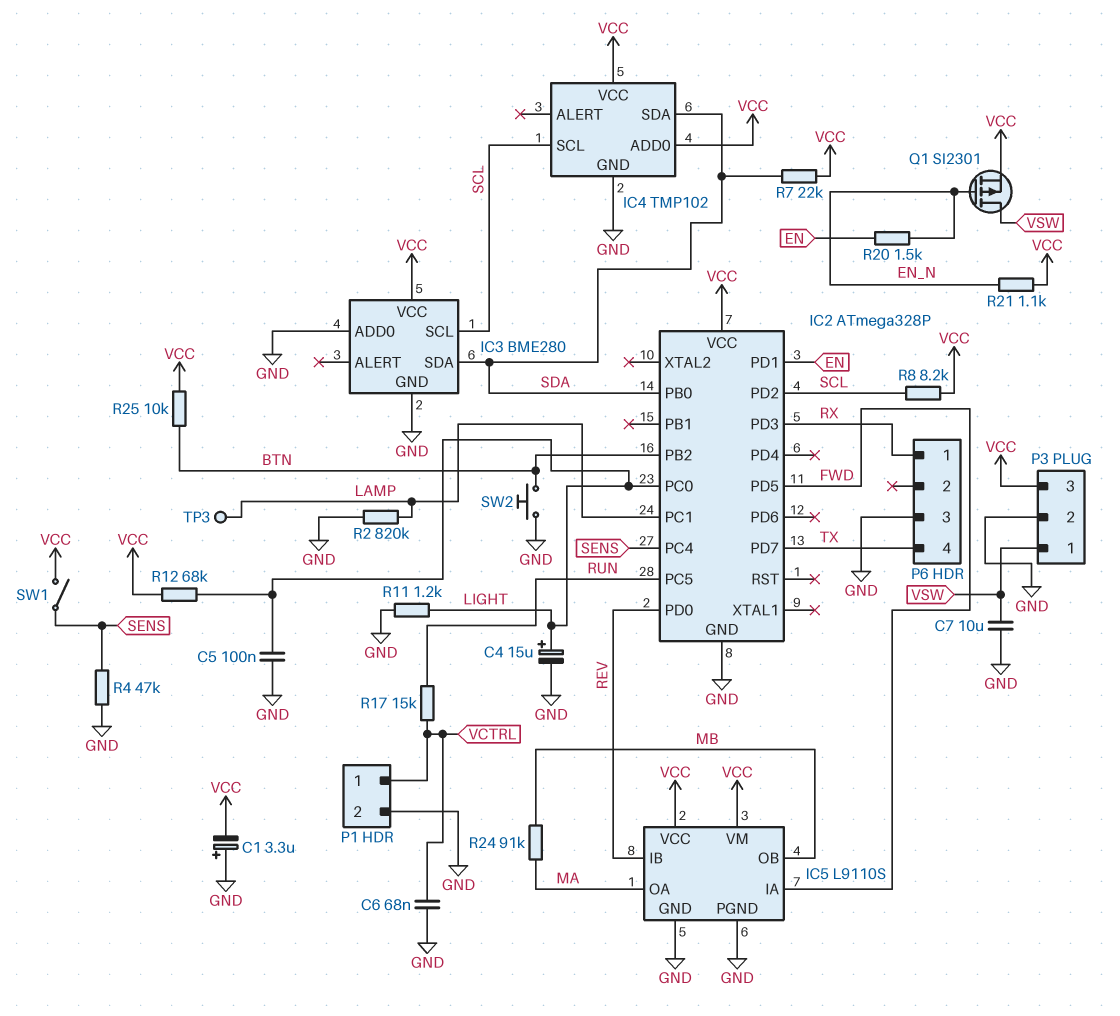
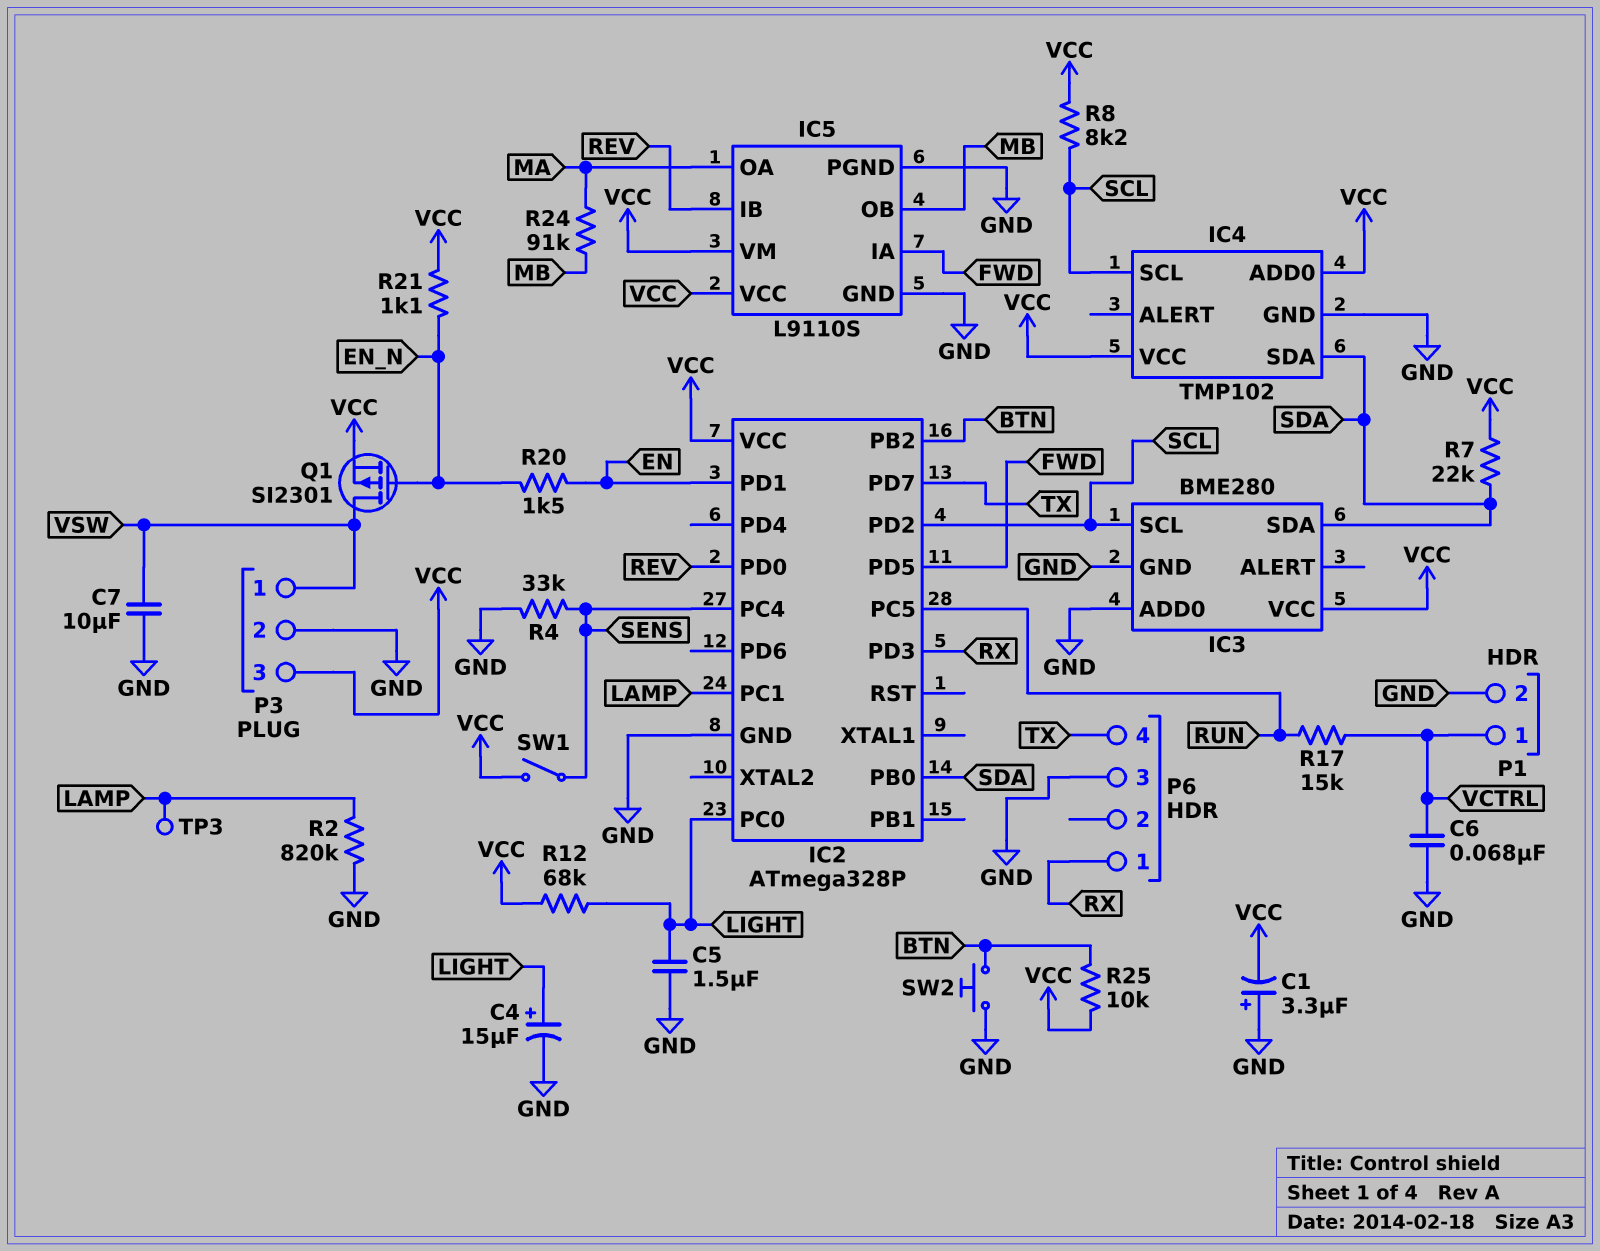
C5: 100nF (GND, LIGHT) -> 1.5uF (GND, LIGHT)
R4: 47k (GND, SENS) -> 33k (GND, SENS)
R11: 1.2k (GND, LIGHT) -> none

